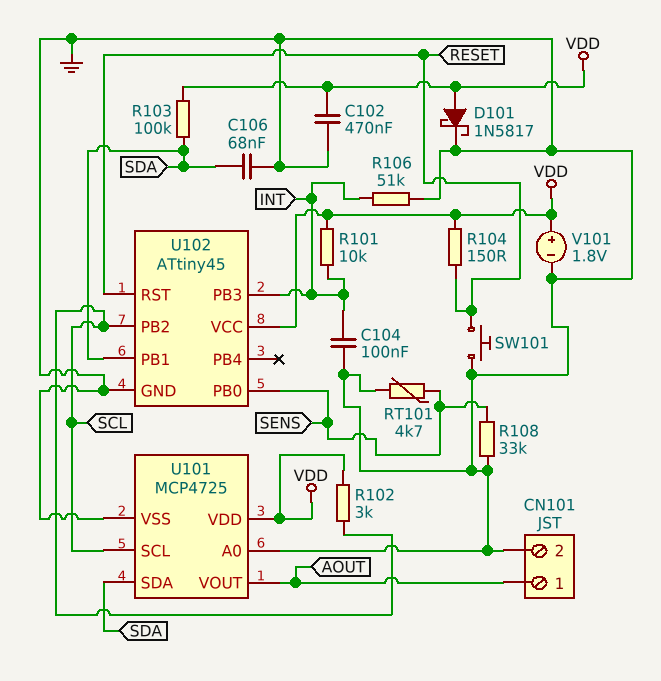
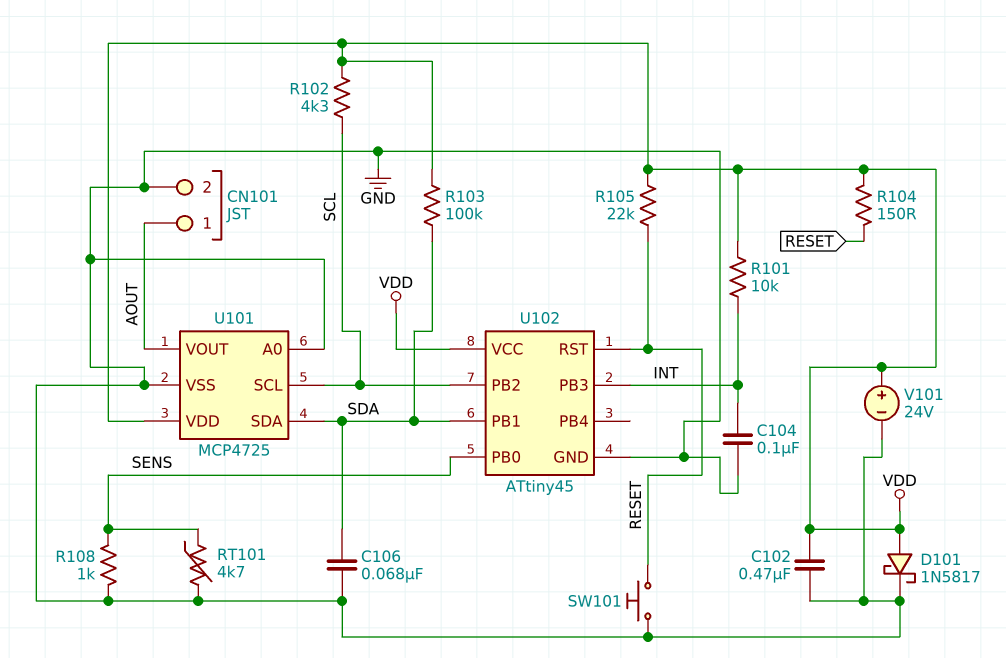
R102: 3k (SCL, VDD) -> 4.3k (SCL, VDD)
R105: none -> 22k (RESET, VDD)
R106: 51k (GND, INT) -> none
R108: 33k (GND, SENS) -> 1k (GND, SENS)
V101: 1.8V (plus VDD, minus GND) -> 24V (plus VDD, minus GND)

